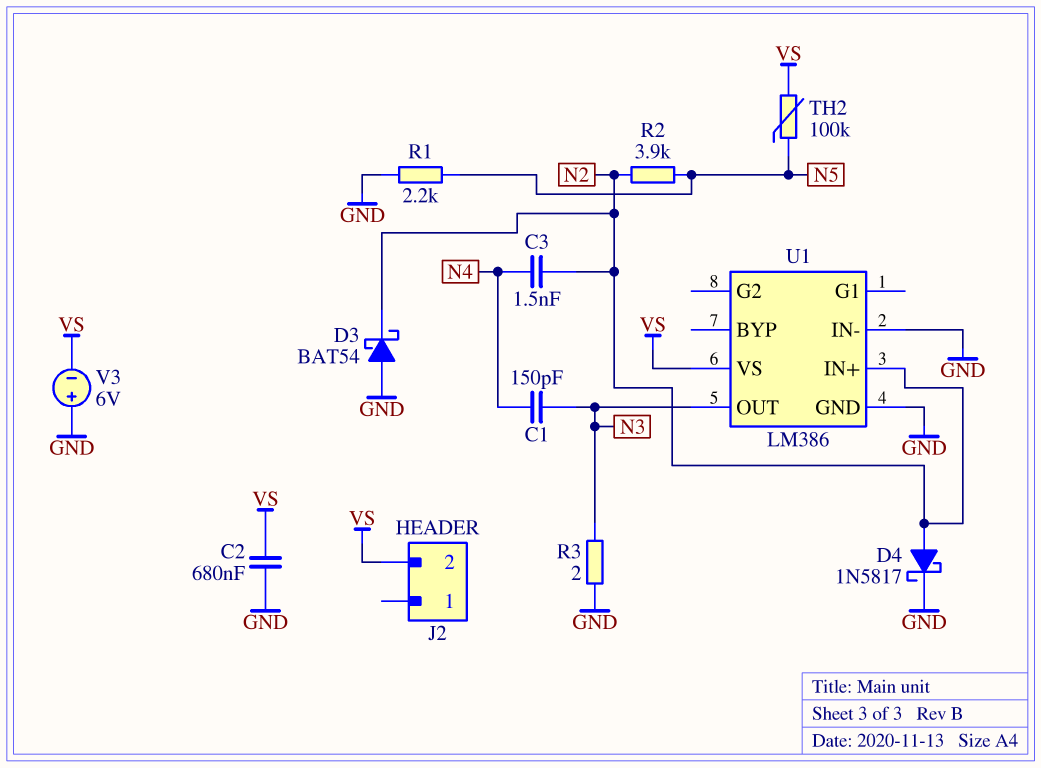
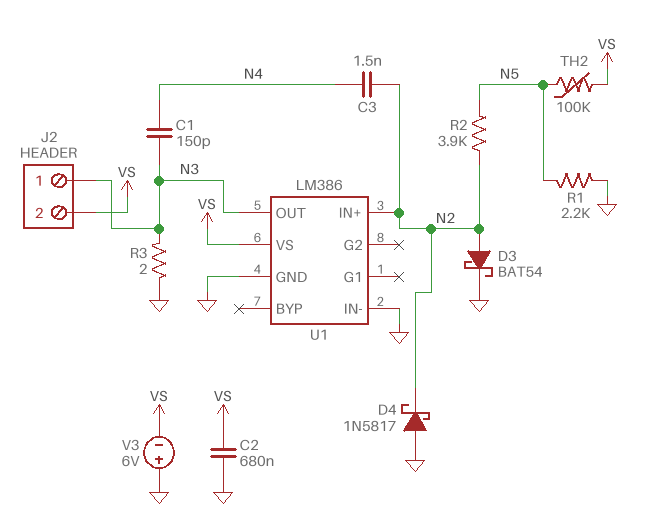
D3: schottky BAT54 (A GND, K N2) -> schottky BAT54 (A N2, K GND)
D4: schottky 1N5817 (A N2, K GND) -> schottky 1N5817 (A GND, K N2)
J2 pin 1: none -> N3

